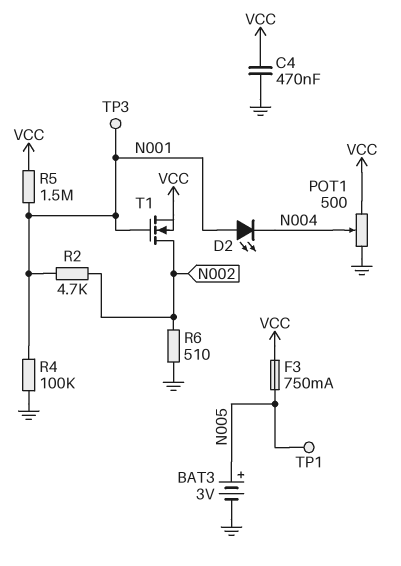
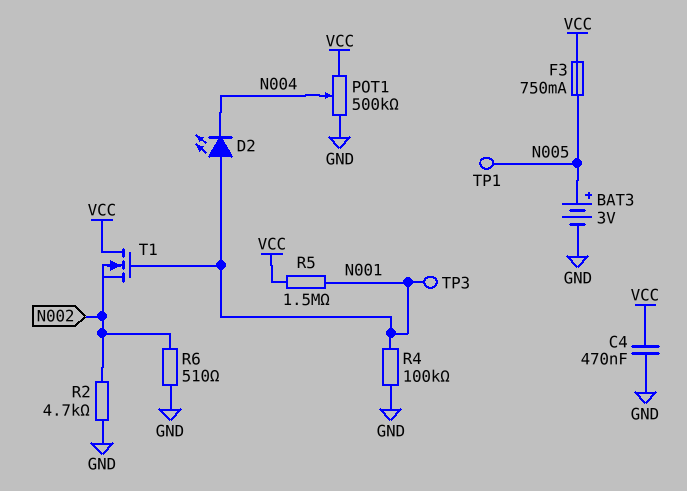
POT1: 500 (GND, VCC, wiper N004) -> 500k (GND, VCC, wiper N004)
R2: 4.7k (N001, N002) -> 4.7k (GND, N002)
T1: NMOS (G N001, D N002, S VCC) -> NMOS (G N001, D VCC, S N002)

